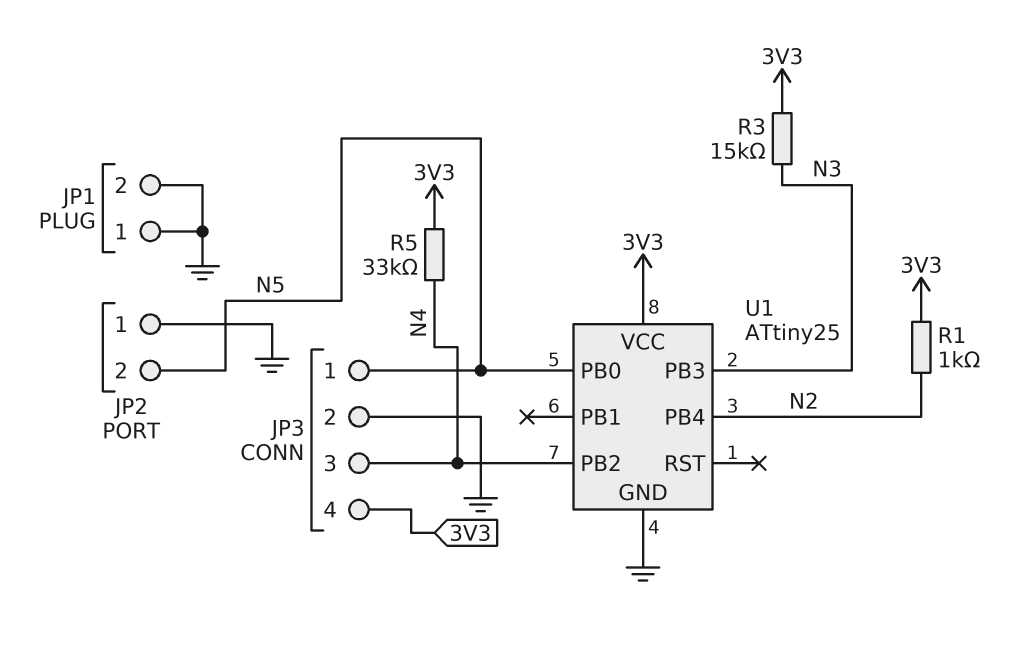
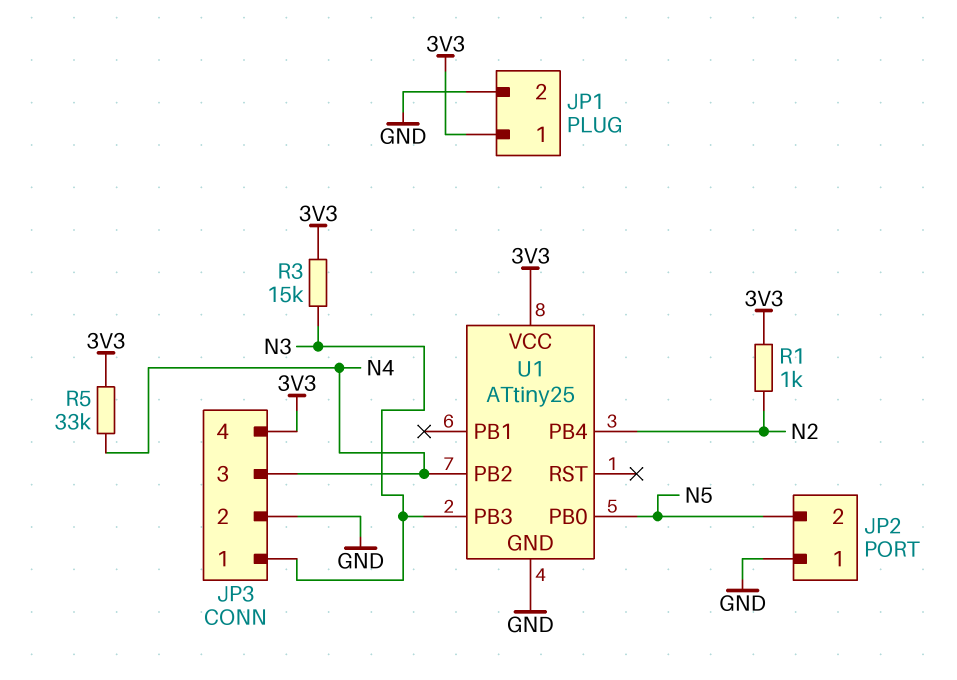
JP1 pin 1: GND -> 3V3
JP3 pin 1: N5 -> N3

